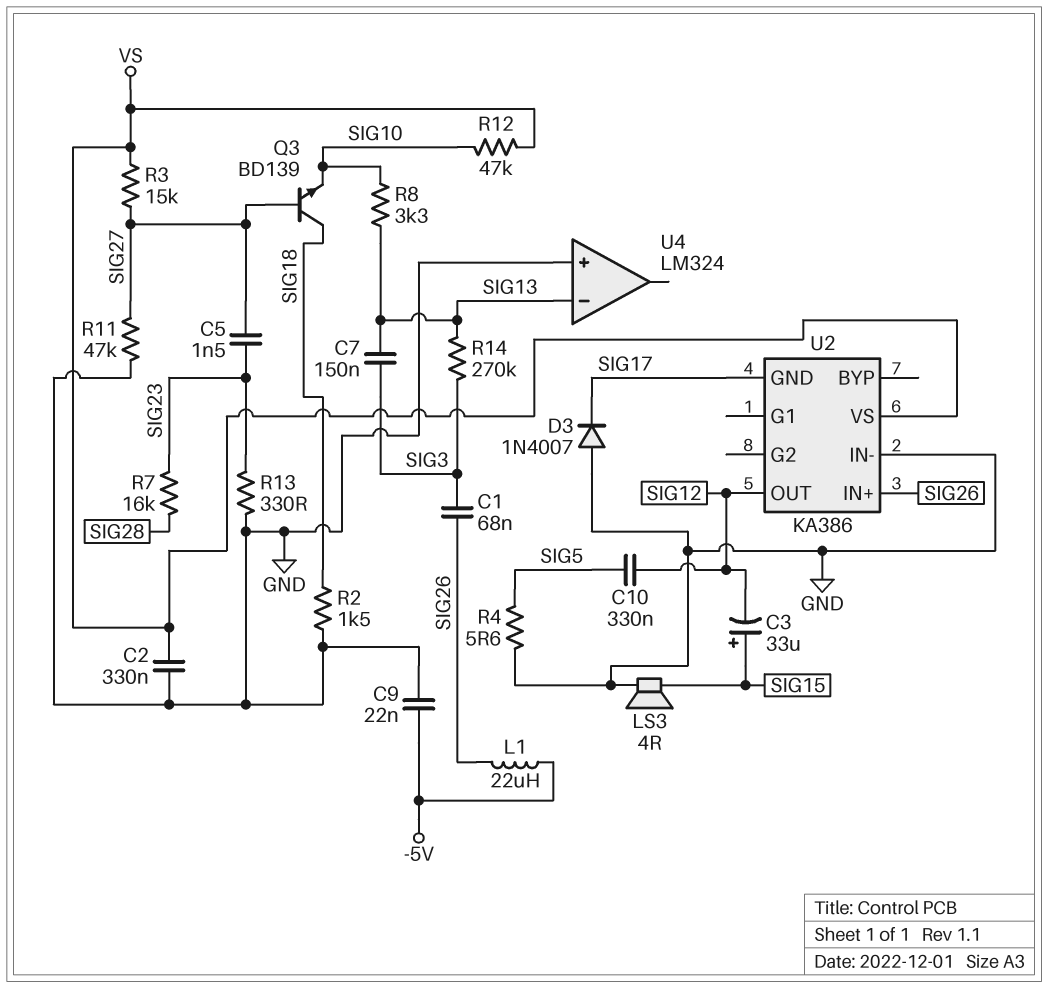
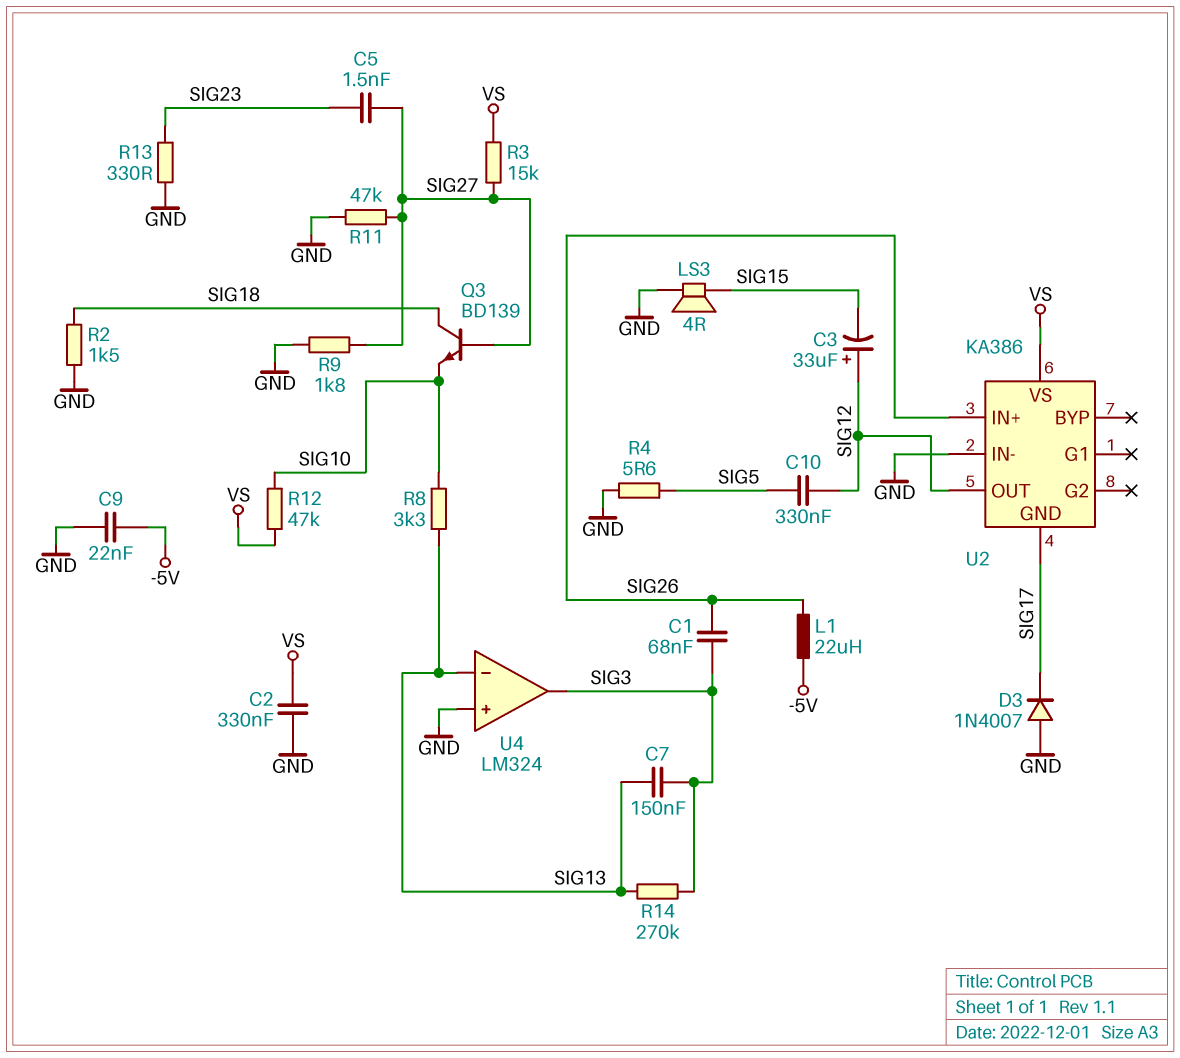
C3: 33uF (plus SIG15, minus SIG12) -> 33uF (plus SIG12, minus SIG15)
R7: 16k (SIG23, SIG28) -> none
R9: none -> 1.8k (GND, SIG27)
U4 pin out: none -> SIG3

